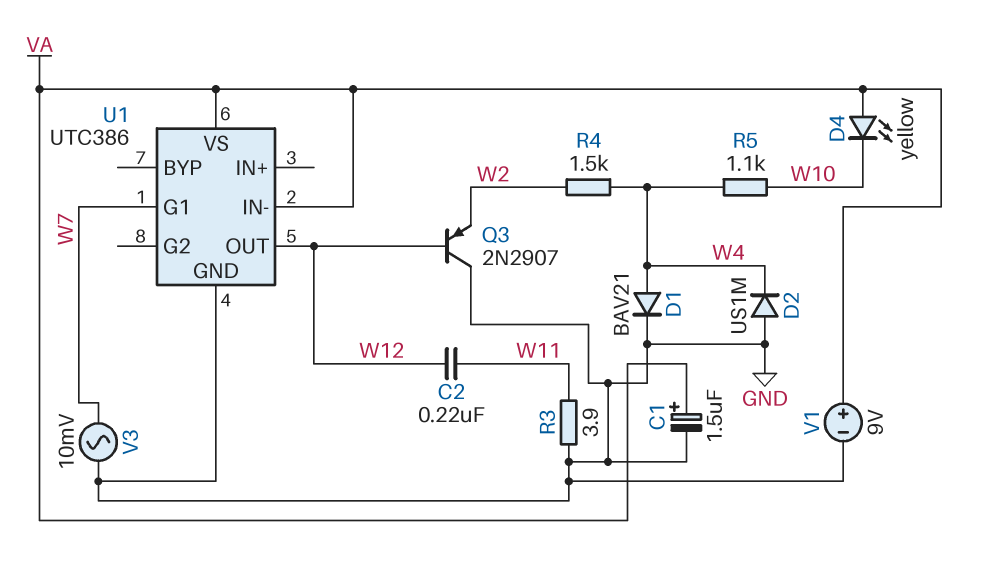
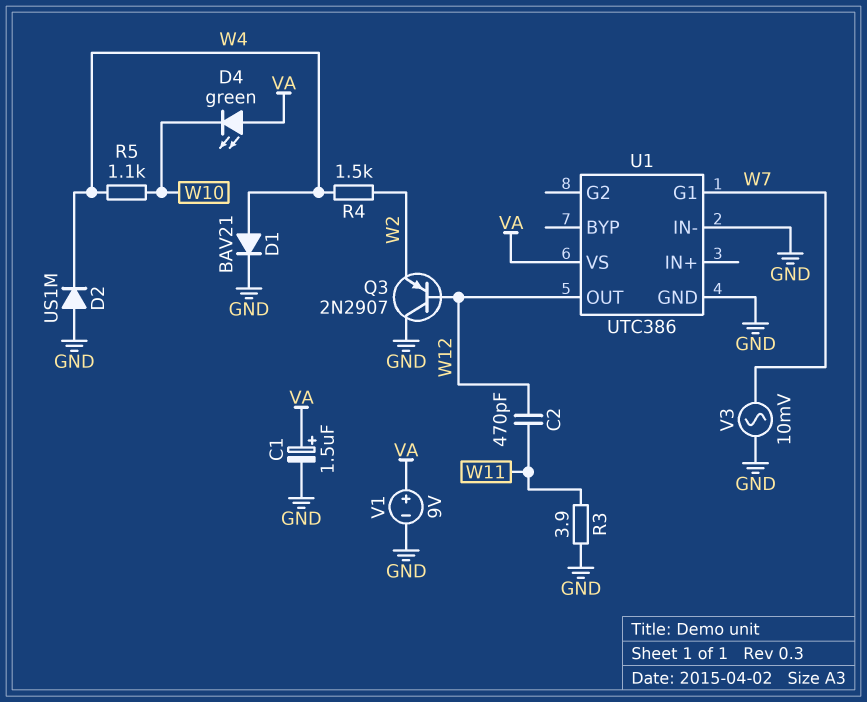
C2: 220nF (W11, W12) -> 470pF (W11, W12)
D4: LED yellow (A VA, K W10) -> LED green (A VA, K W10)
U1 pin IN-: VA -> GND

